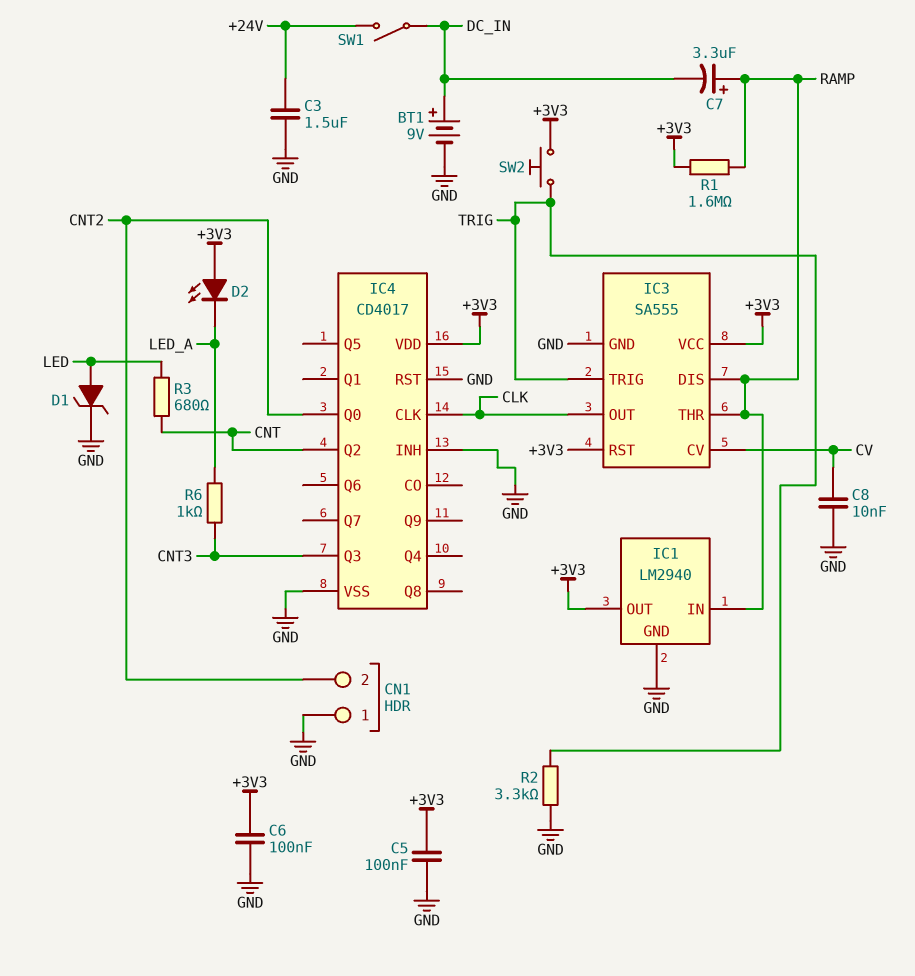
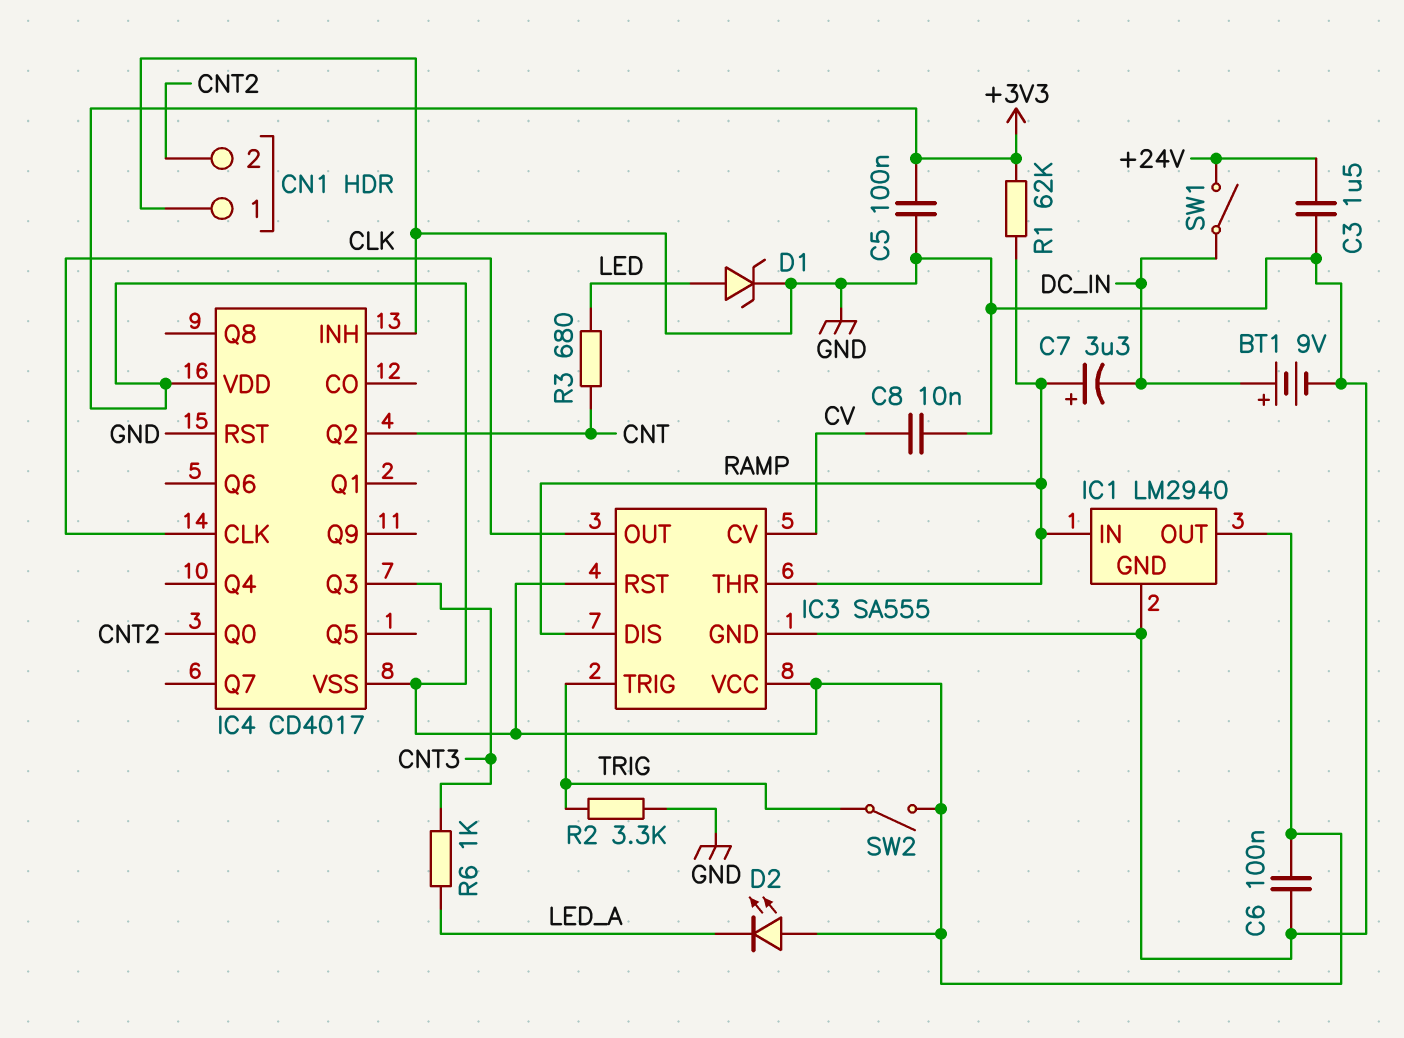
IC4 pin VSS: GND -> +3V3
R1: 1.6M (+3V3, RAMP) -> 62k (+3V3, RAMP)
SW2: button (+3V3, TRIG) -> switch (+3V3, TRIG)

